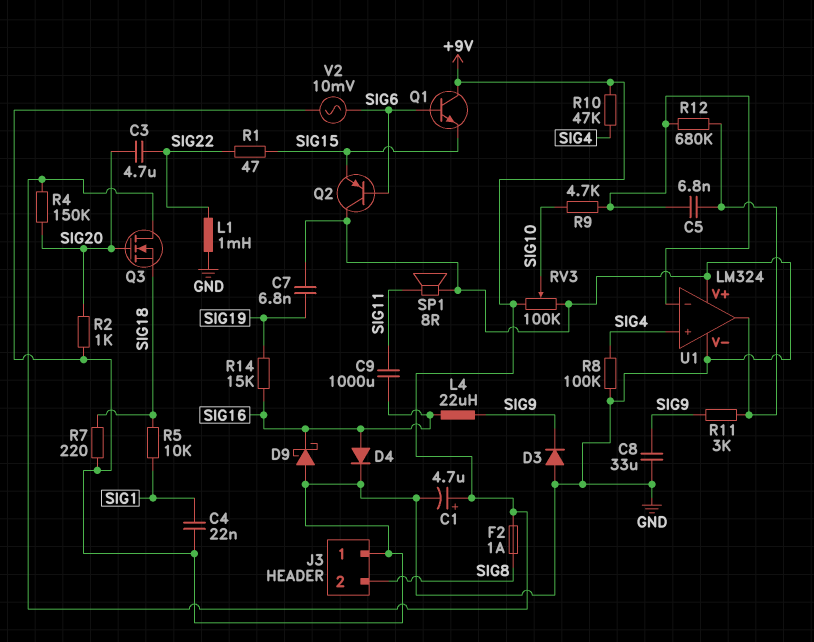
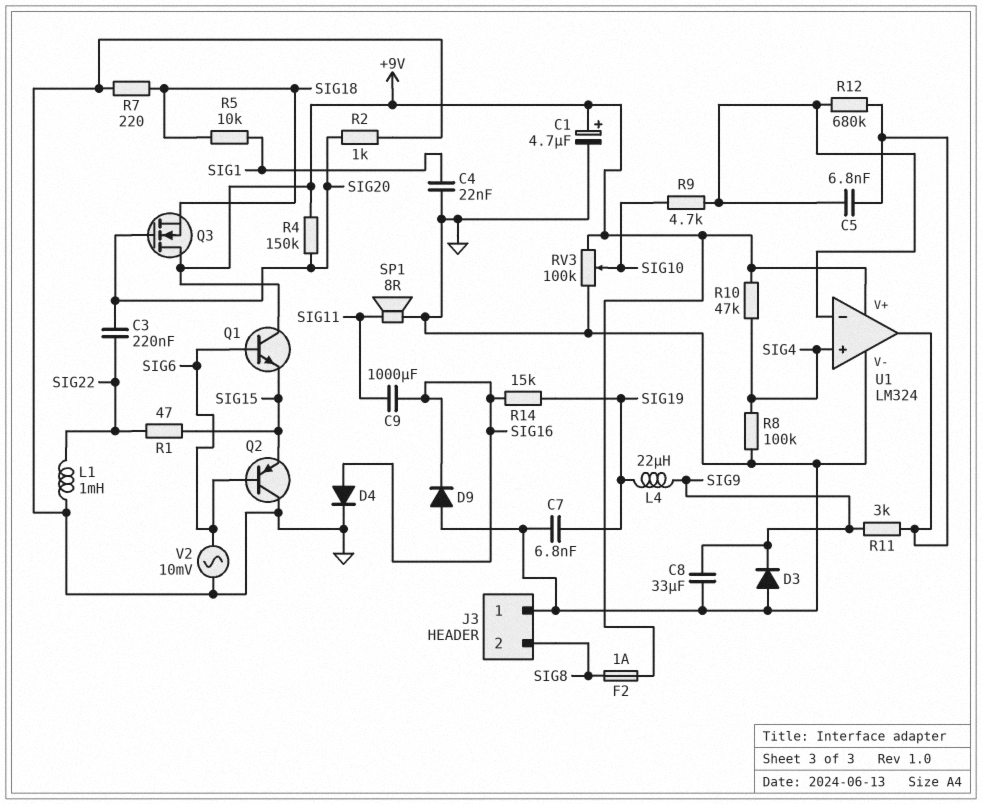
C3: 4.7uF (SIG20, SIG22) -> 220nF (SIG20, SIG22)
D9: schottky (A GND, K SIG16) -> diode (A GND, K SIG16)
L4: 22uH (SIG9, SIG16) -> 22uH (SIG9, SIG19)
U1 pin V+: GND -> +9V

